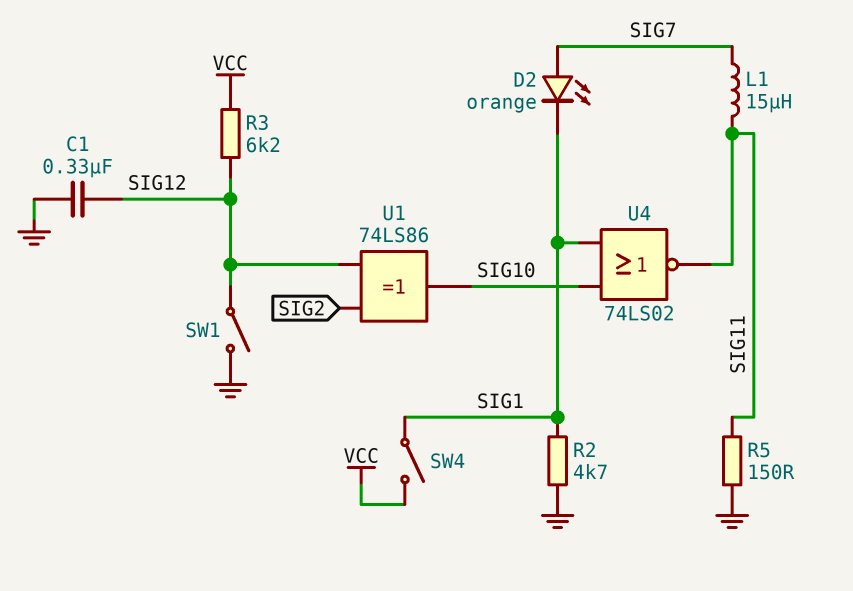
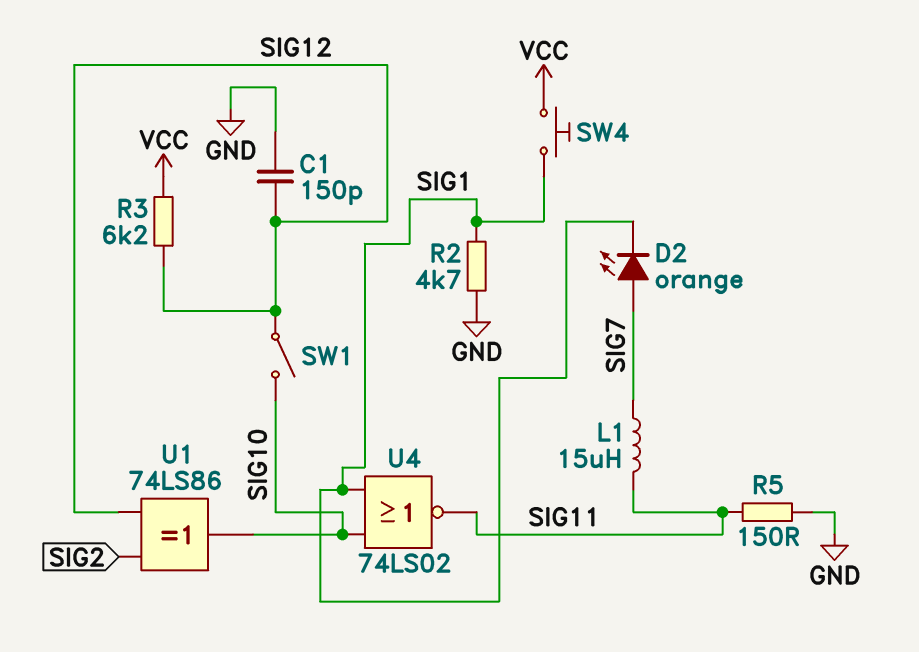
C1: 330nF (GND, SIG12) -> 150pF (GND, SIG12)
SW1: switch (GND, SIG12) -> switch (SIG10, SIG12)
SW4: switch (SIG1, VCC) -> button (SIG1, VCC)

